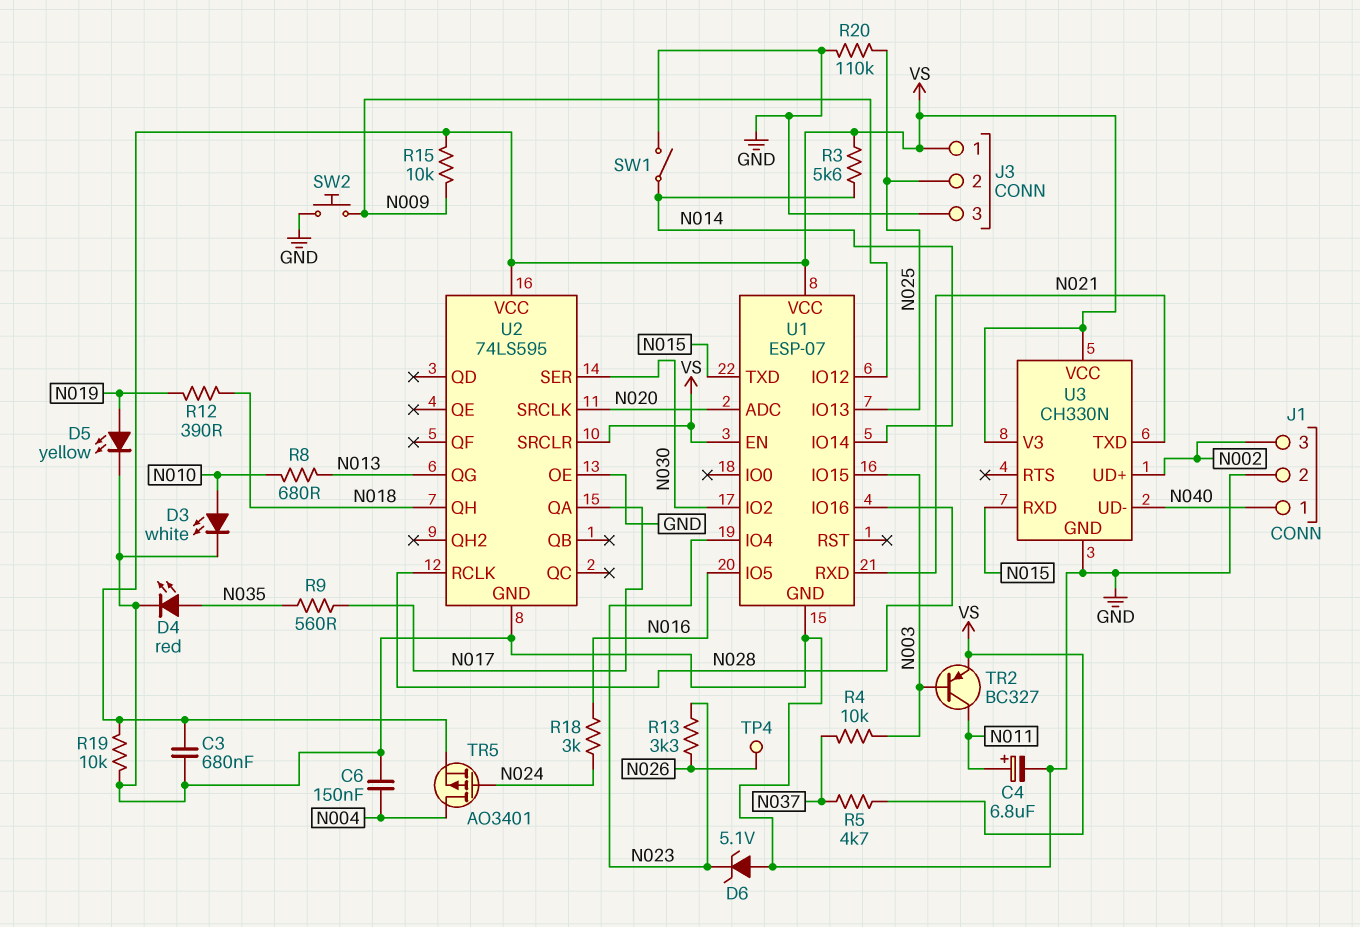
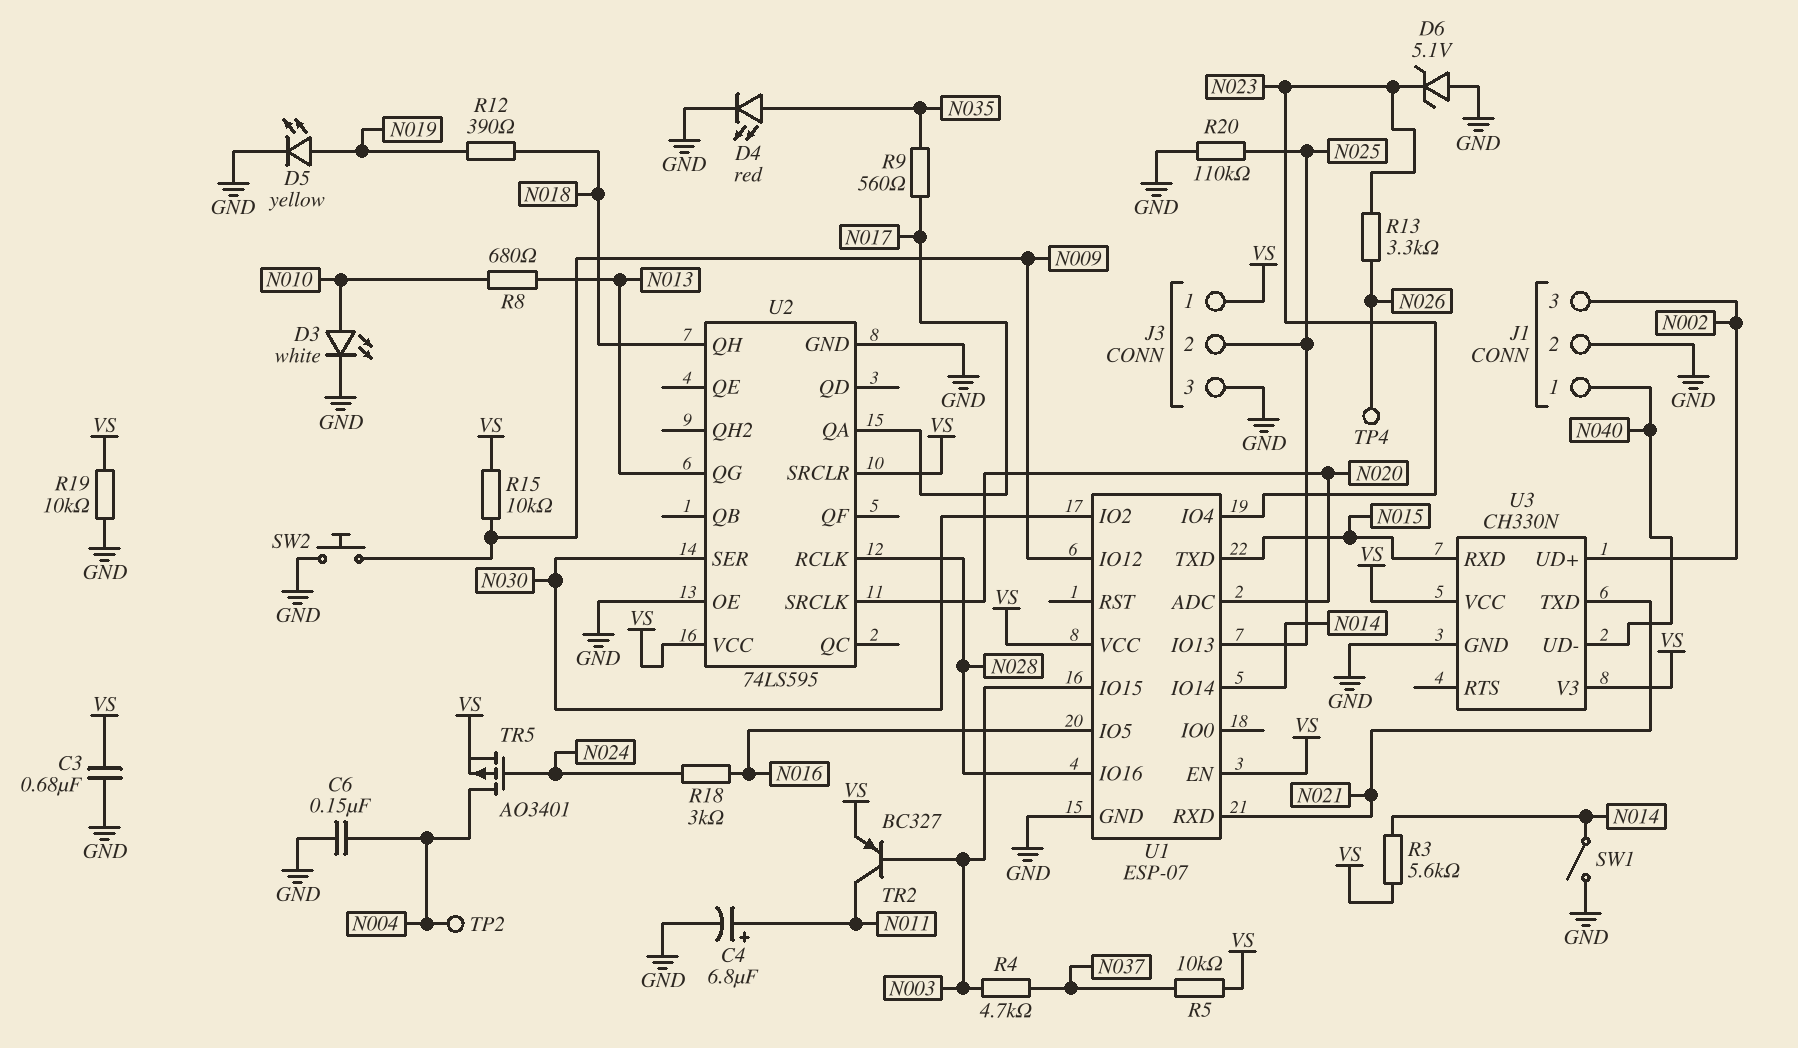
R4: 10k (N003, N037) -> 4.7k (N003, N037)
R5: 4.7k (N037, VS) -> 10k (N037, VS)
TP2: none -> test point (N004)

